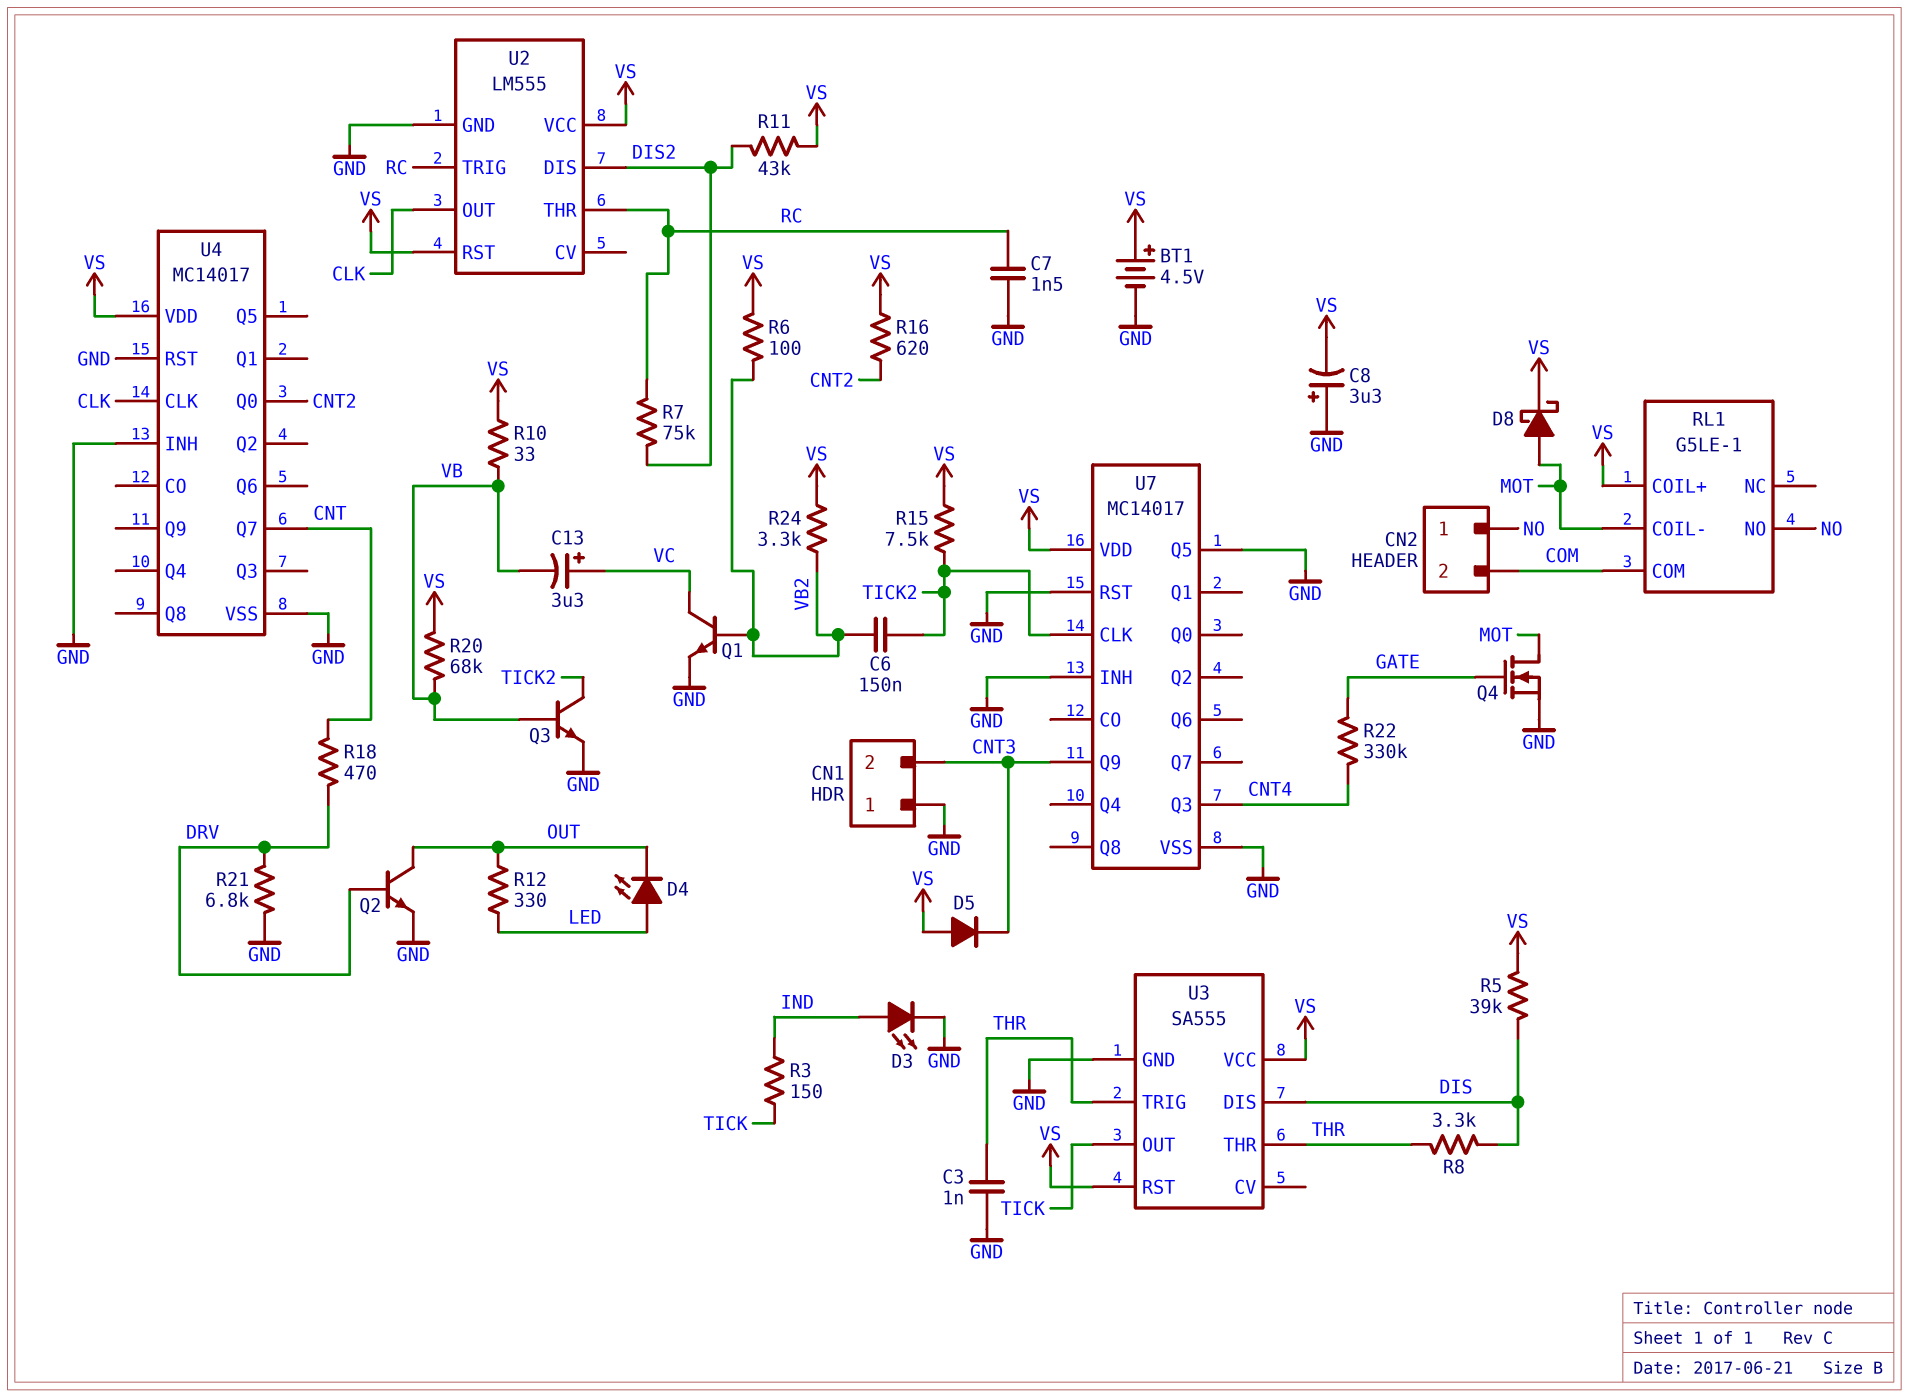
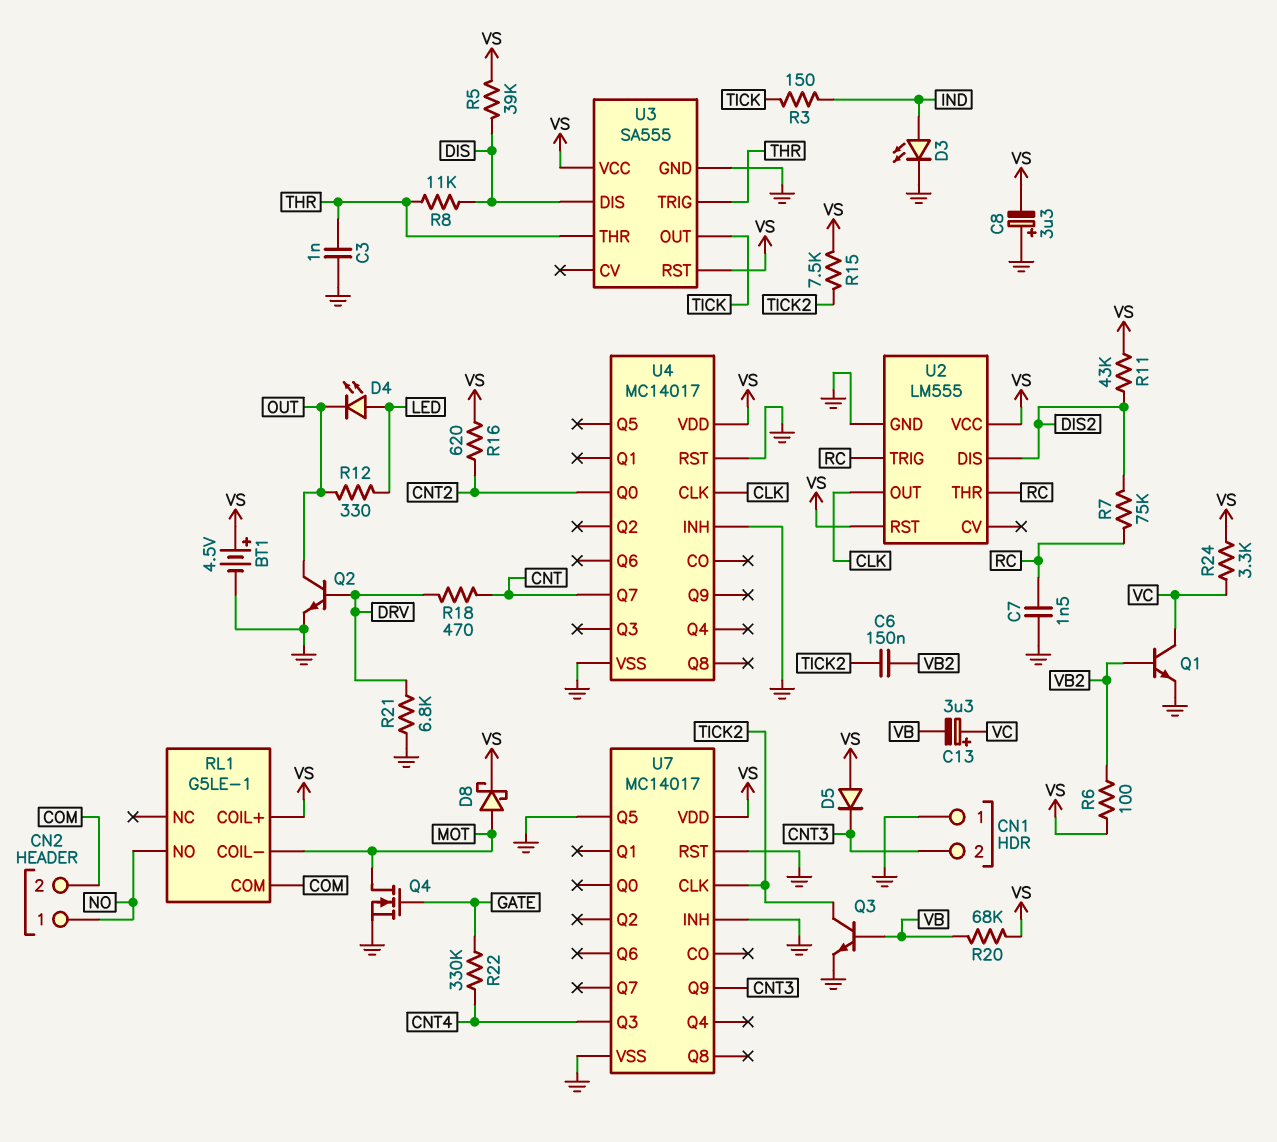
R8: 3.3k (DIS, THR) -> 11k (DIS, THR)
R10: 33 (VB, VS) -> none
R24: 3.3k (VB2, VS) -> 3.3k (VC, VS)

